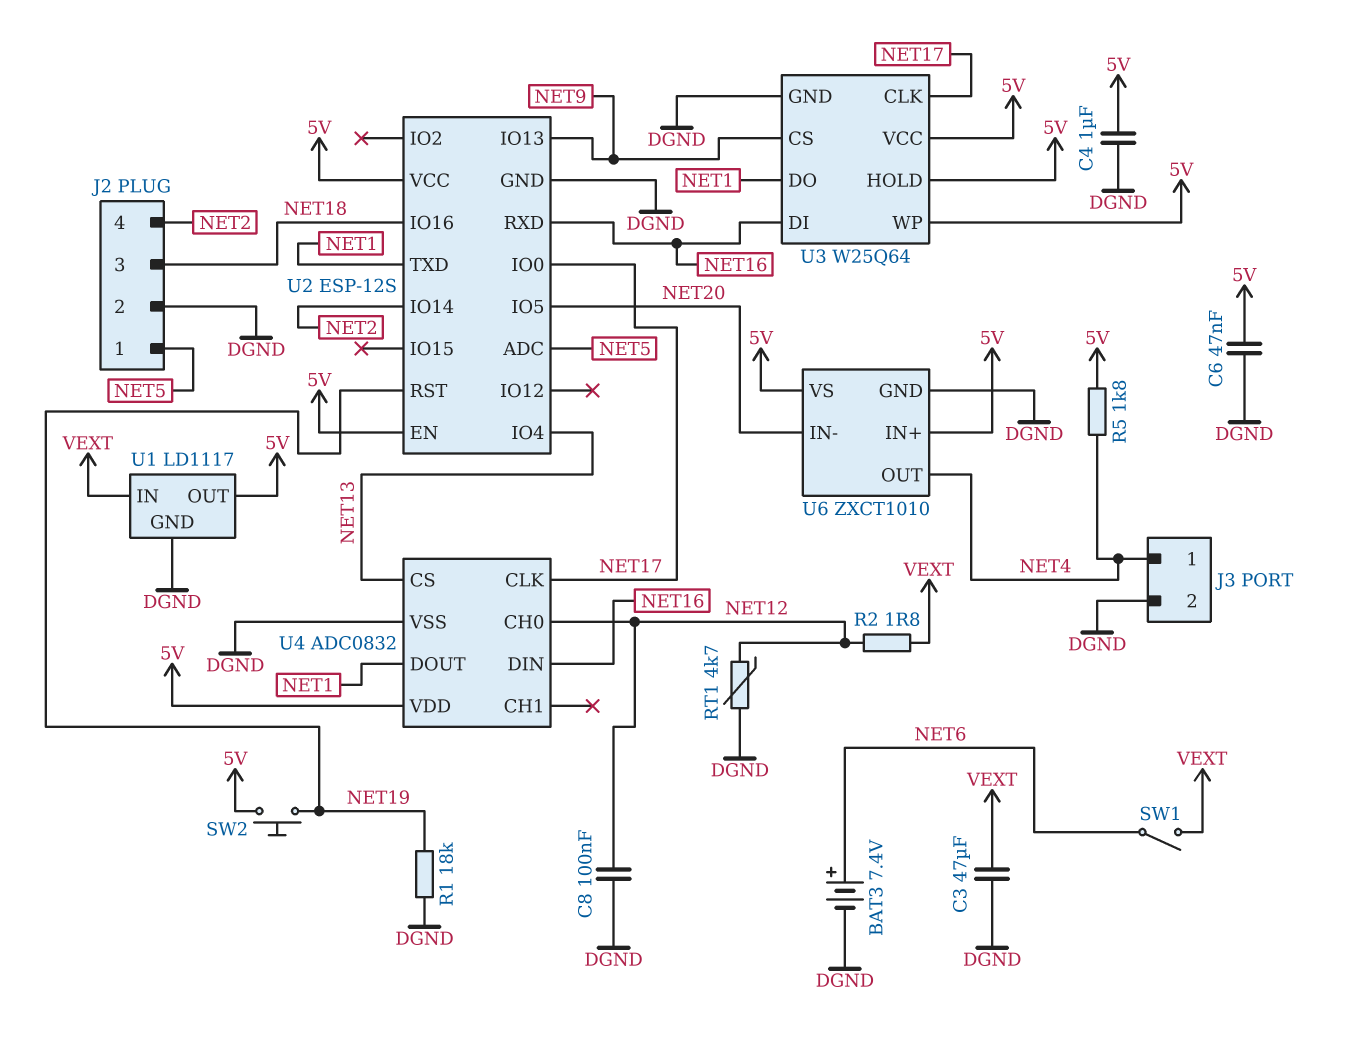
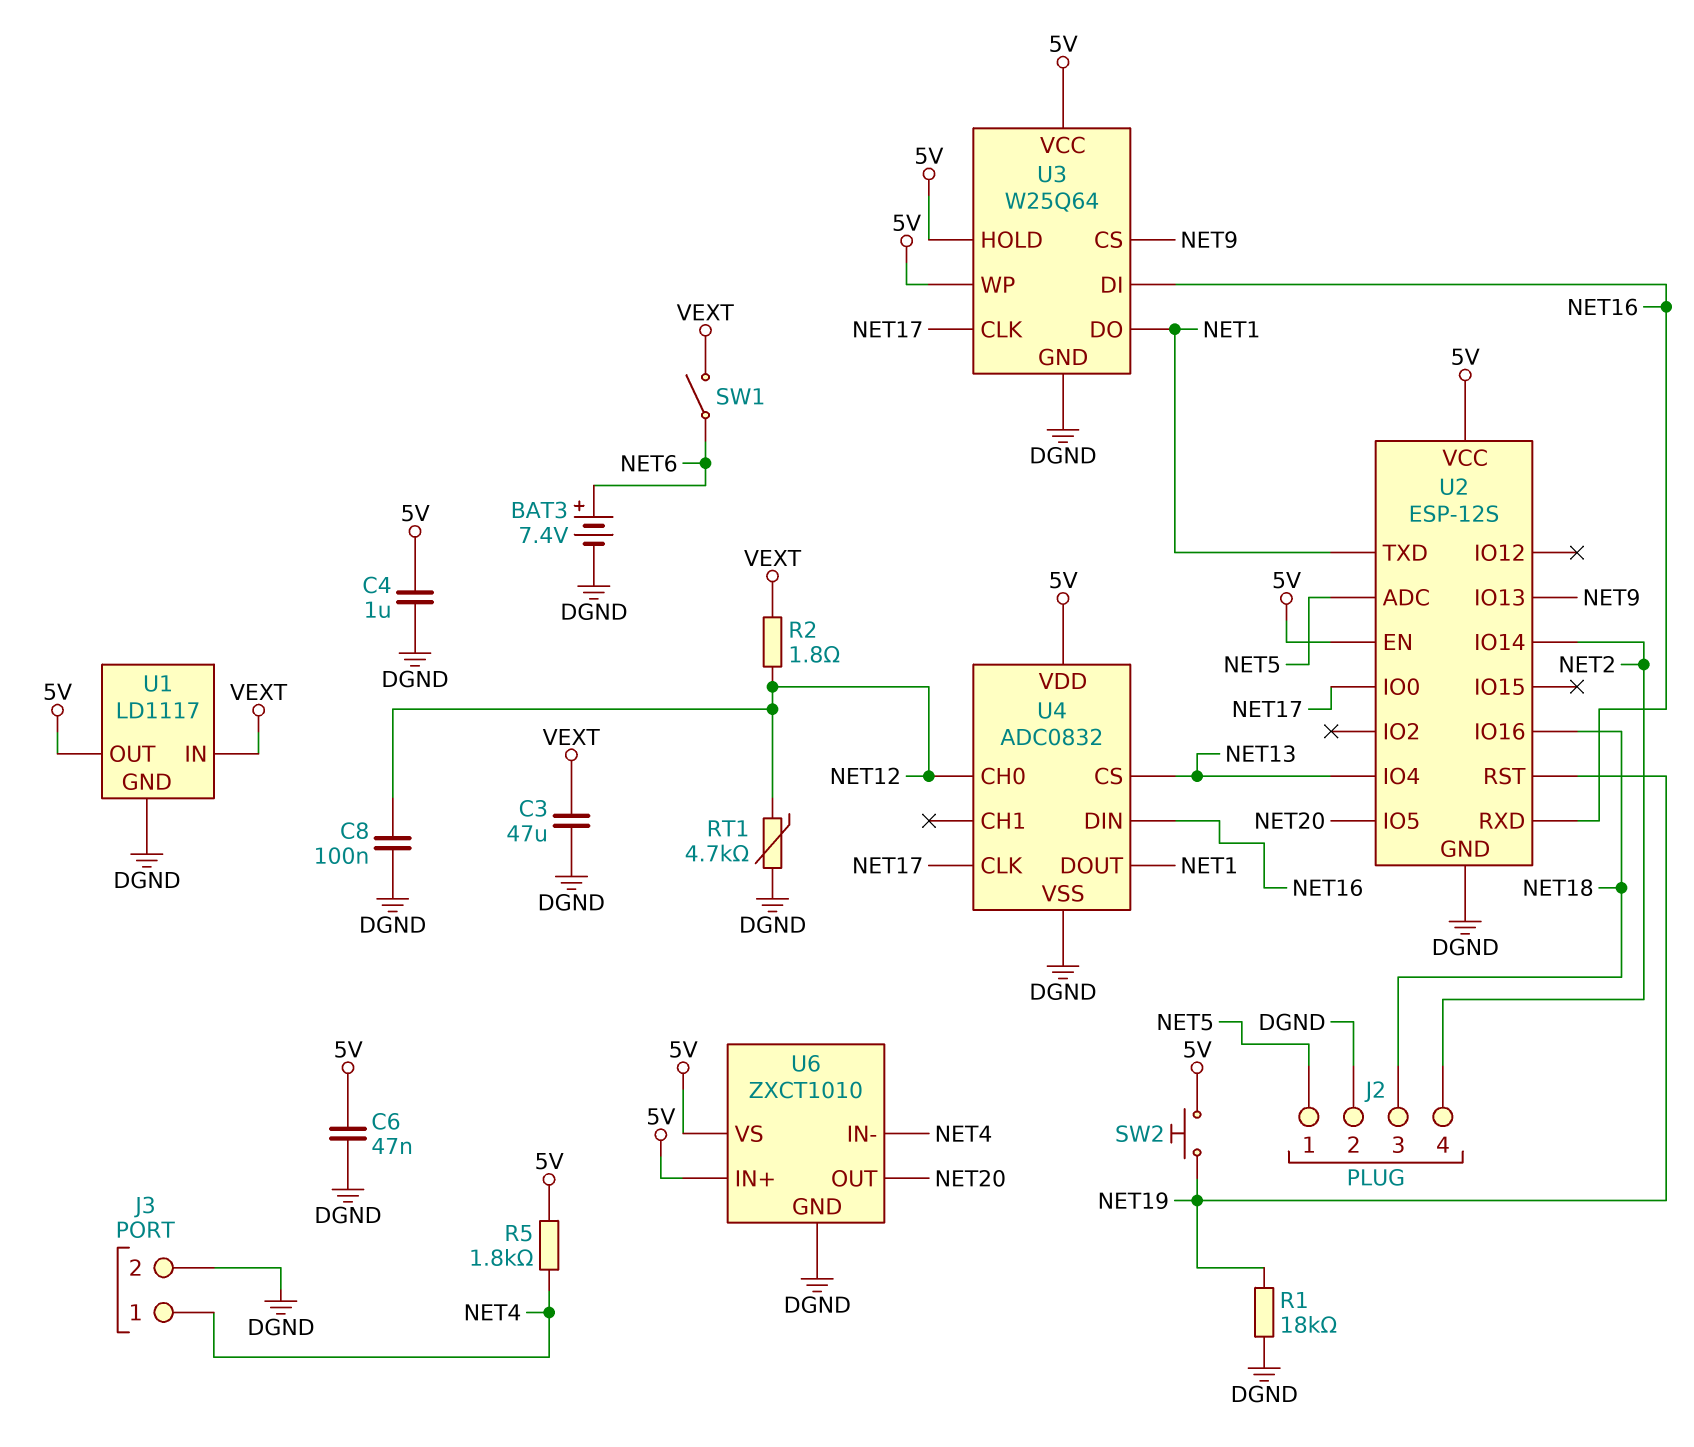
U6 pin IN-: NET20 -> NET4
U6 pin OUT: NET4 -> NET20

